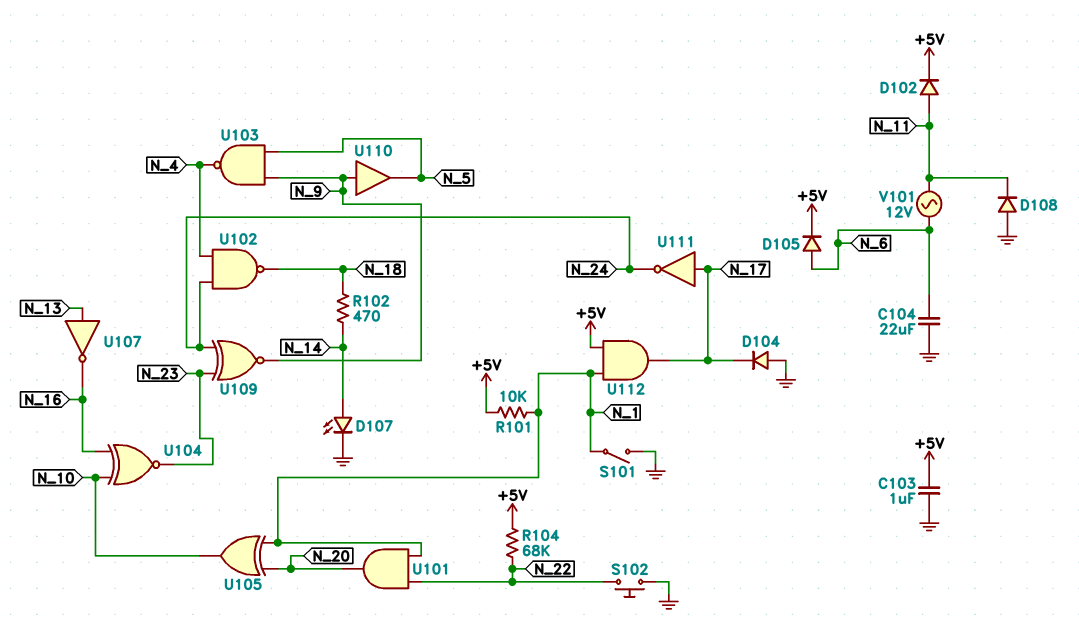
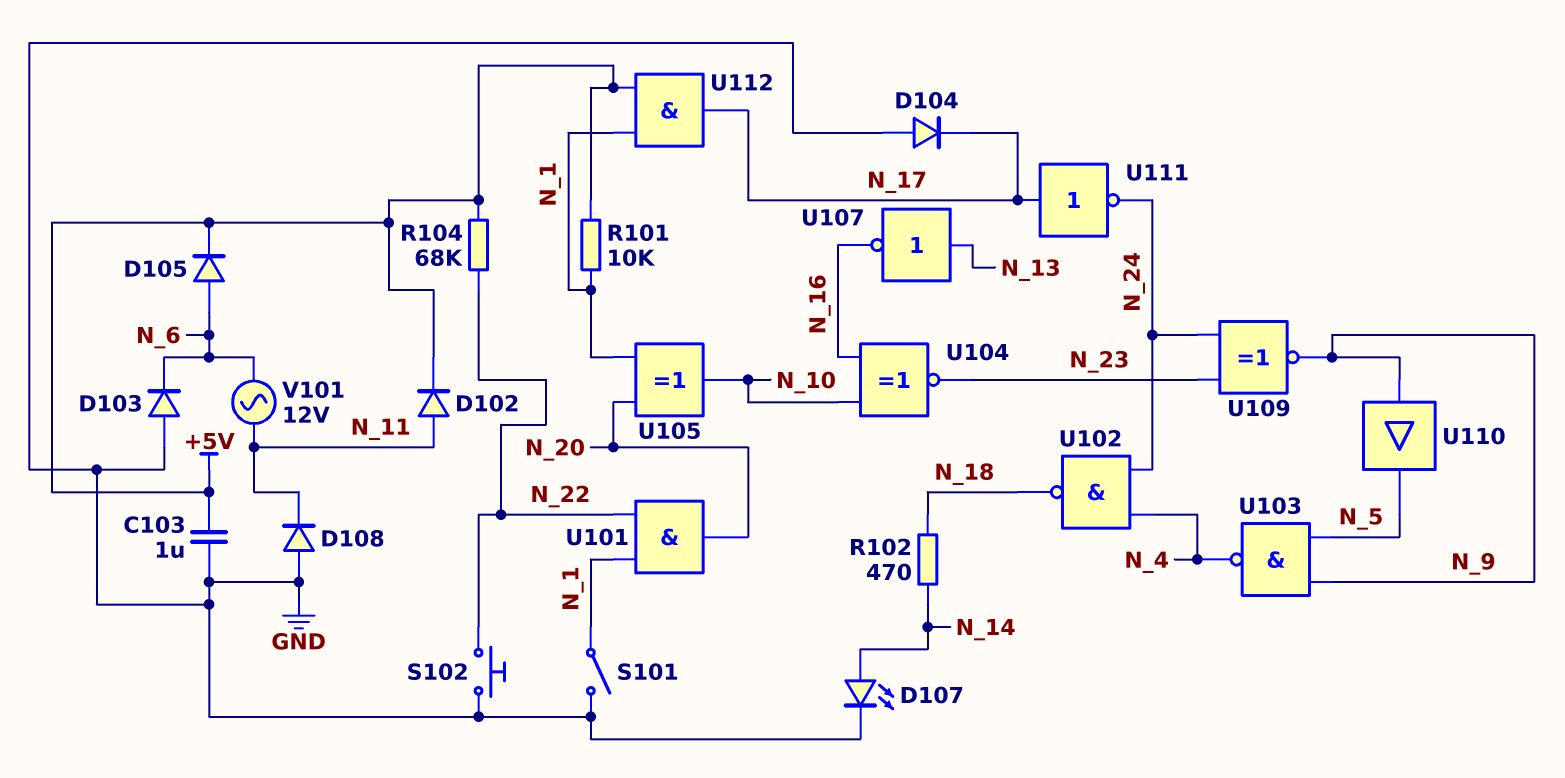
C104: 22uF (GND, N_6) -> none
D103: none -> diode (A GND, K N_6)

